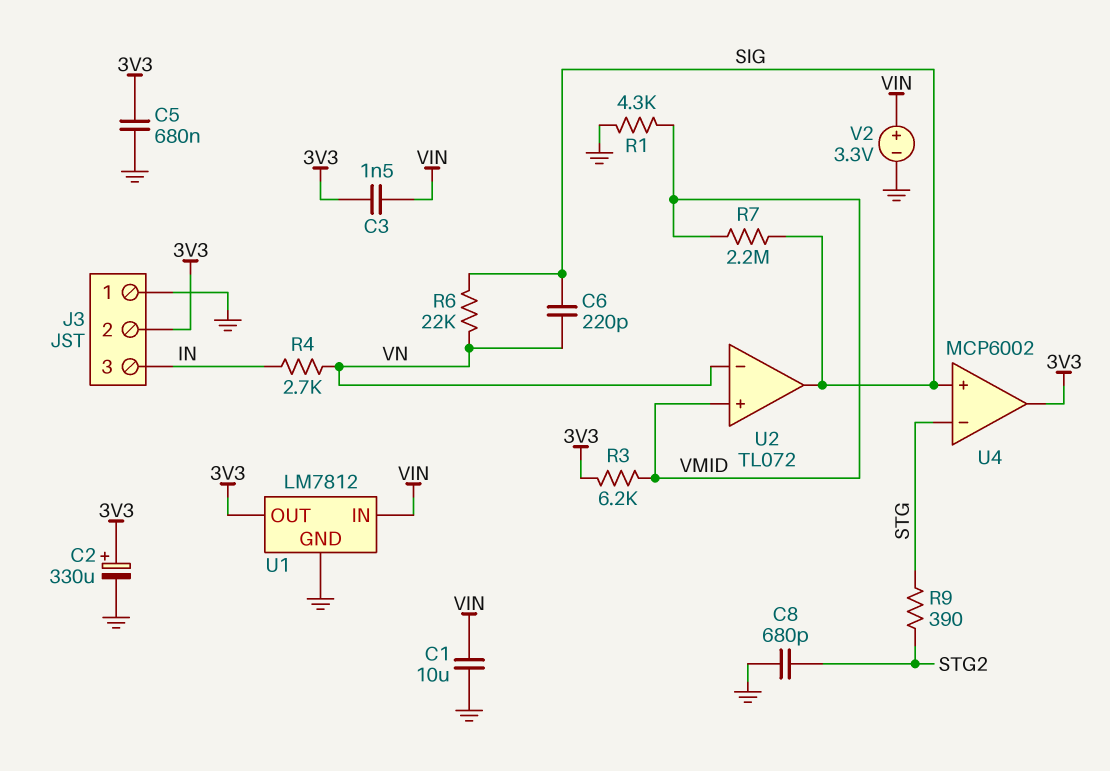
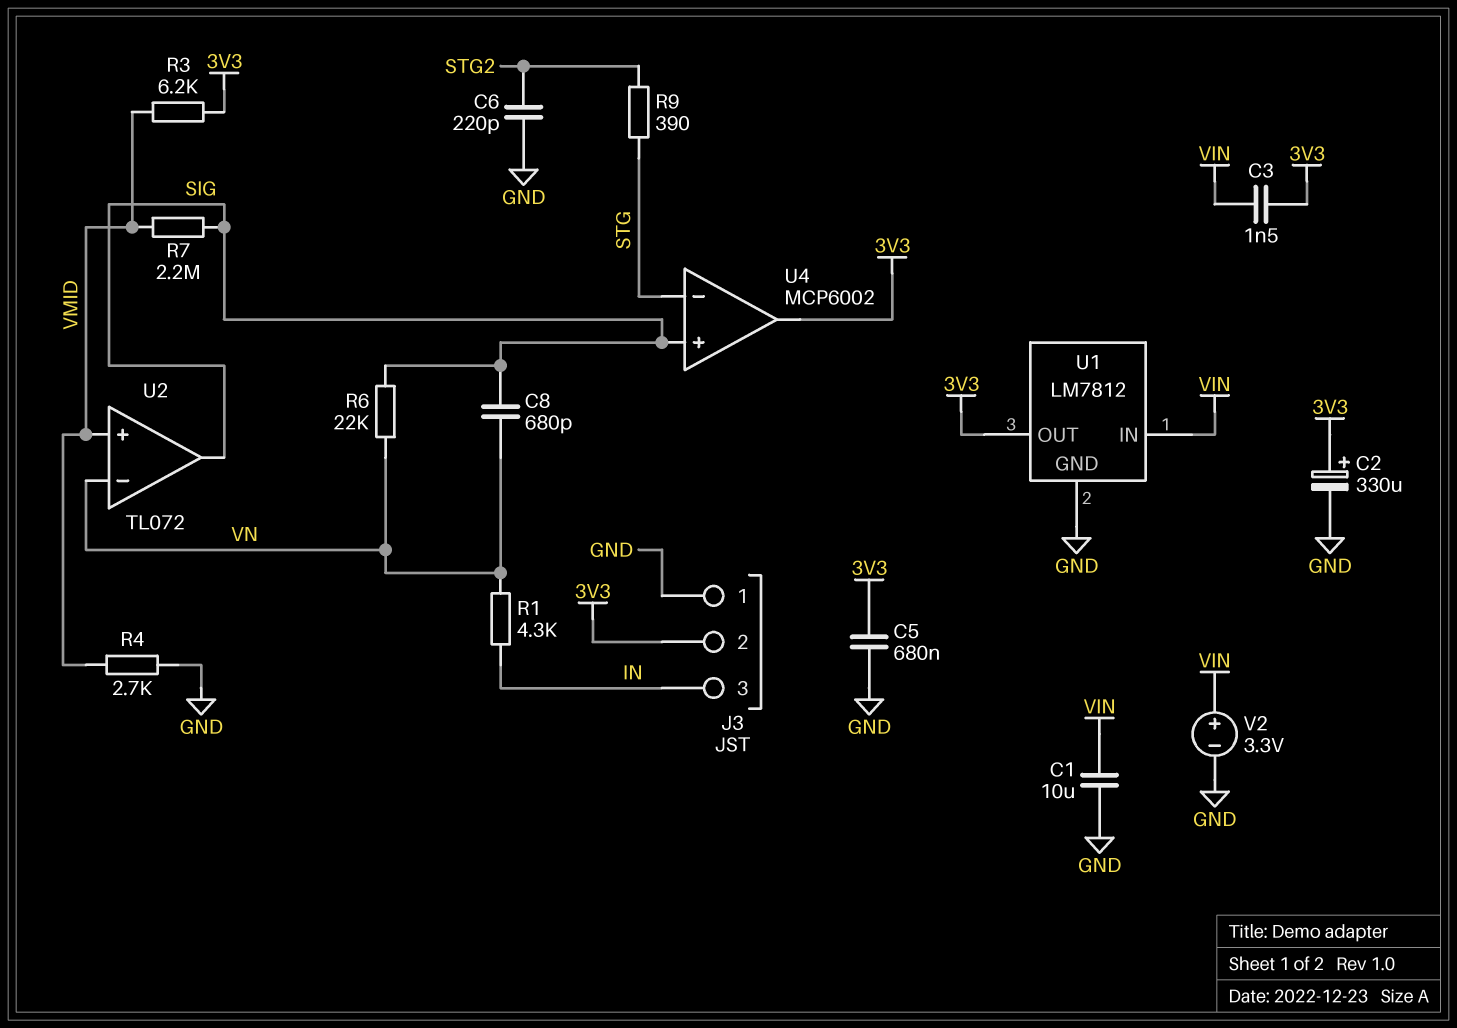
C6: 220pF (SIG, VN) -> 220pF (GND, STG2)
C8: 680pF (GND, STG2) -> 680pF (SIG, VN)
R1: 4.3k (GND, VMID) -> 4.3k (IN, VN)
R4: 2.7k (IN, VN) -> 2.7k (GND, VMID)

